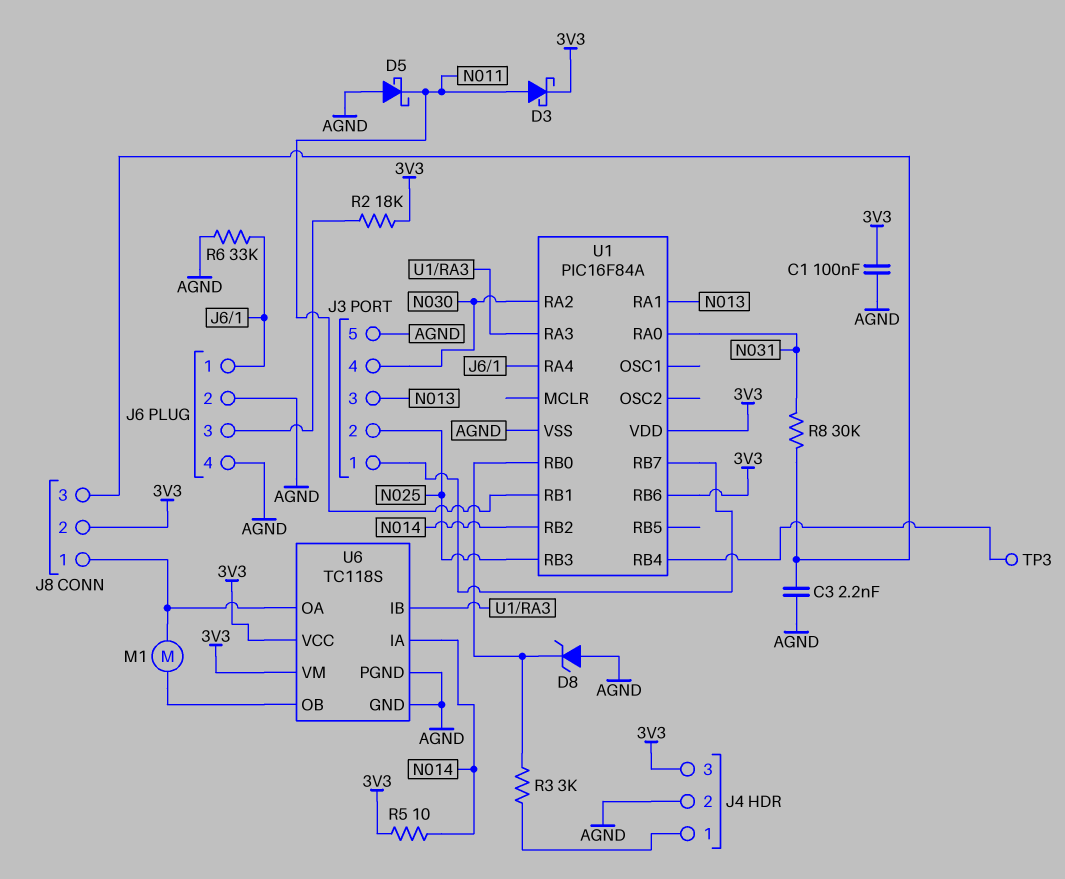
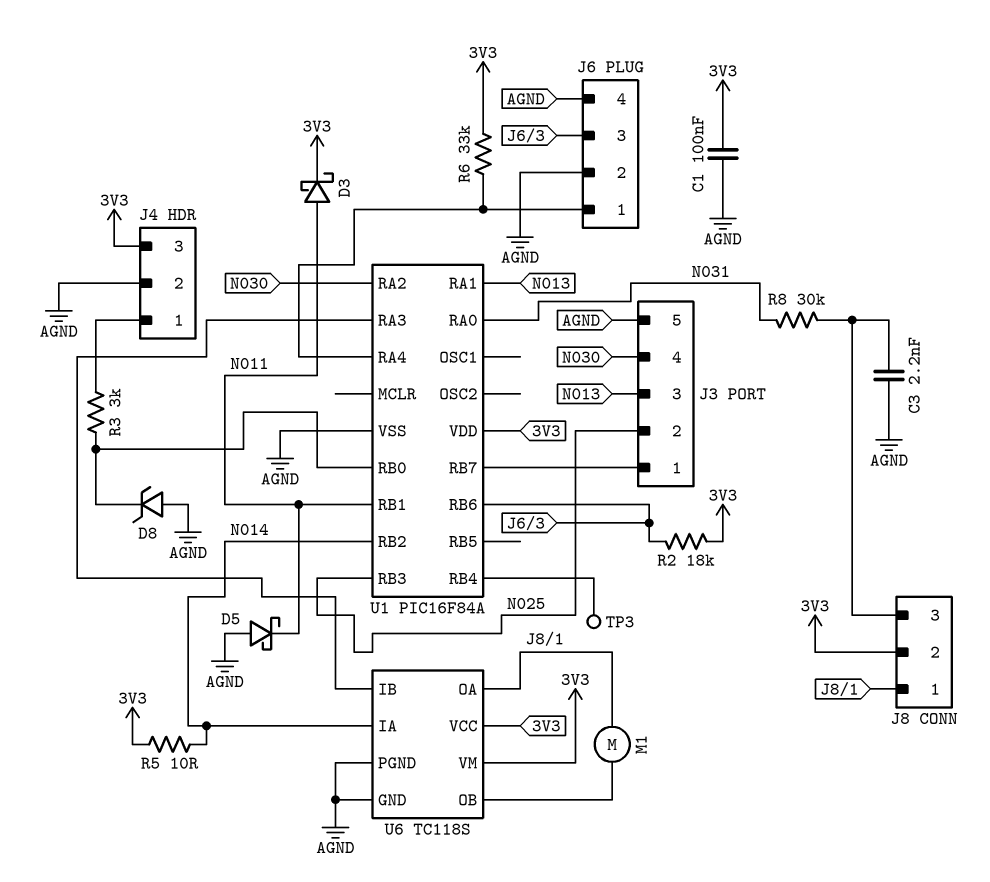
R6: 33k (AGND, J6/1) -> 33k (3V3, J6/1)
U1 pin RB6: 3V3 -> J6/3

